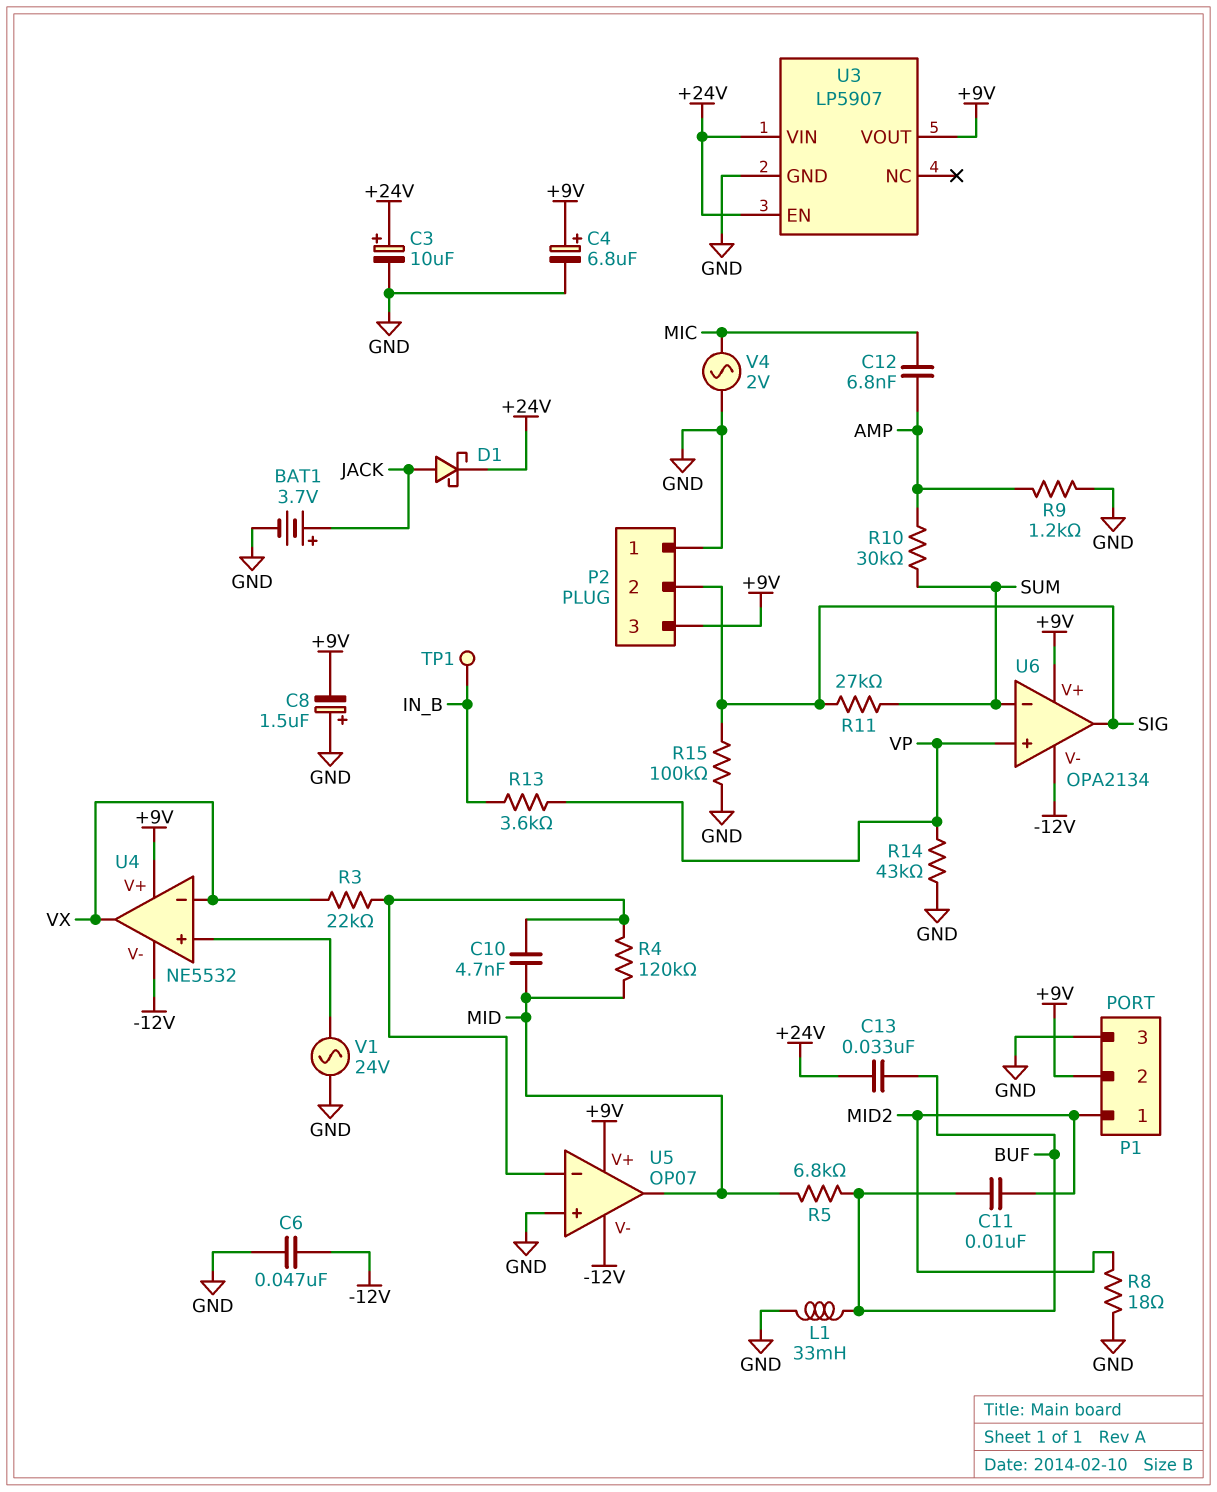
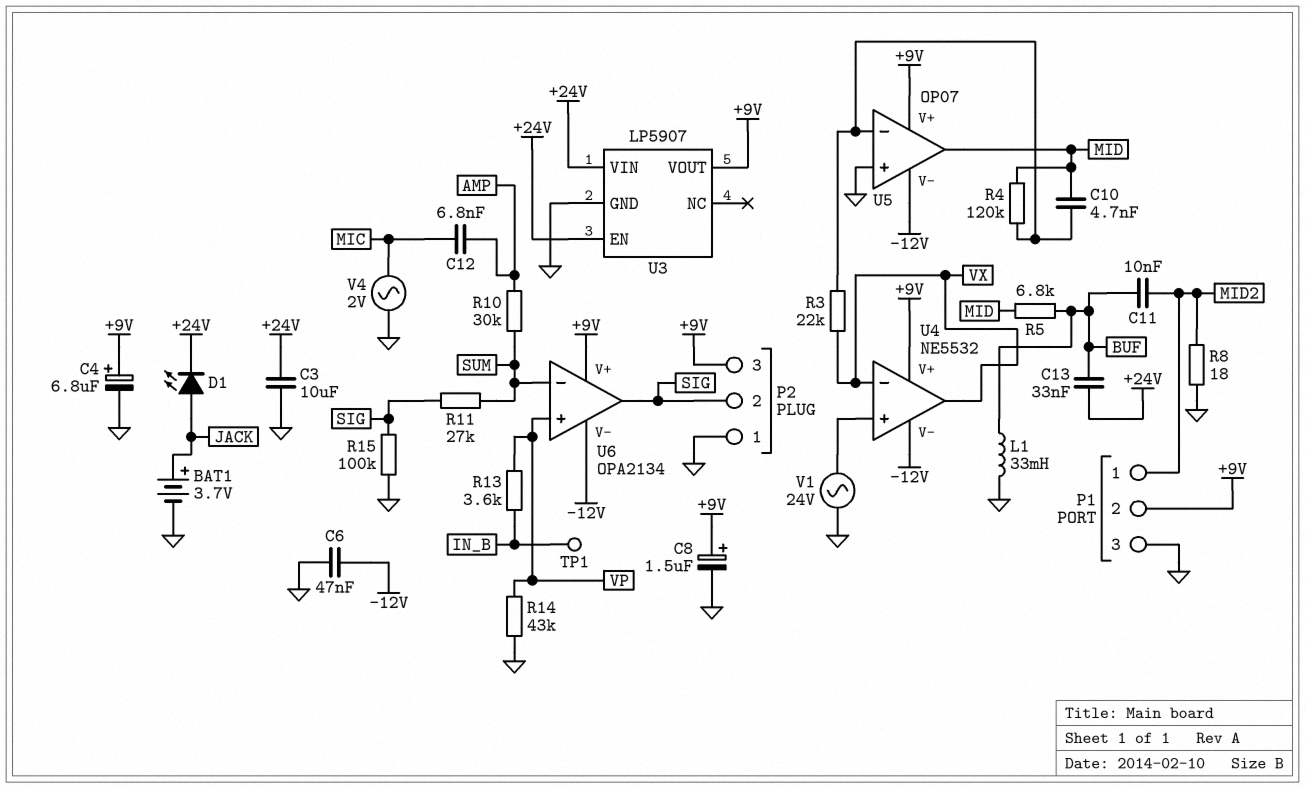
C3: 10uF (plus +24V, minus GND) -> 10uF (+24V, GND)
C8: 1.5uF (plus GND, minus +9V) -> 1.5uF (plus +9V, minus GND)
D1: schottky (A JACK, K +24V) -> LED (A JACK, K +24V)
R9: 1.2k (AMP, GND) -> none

